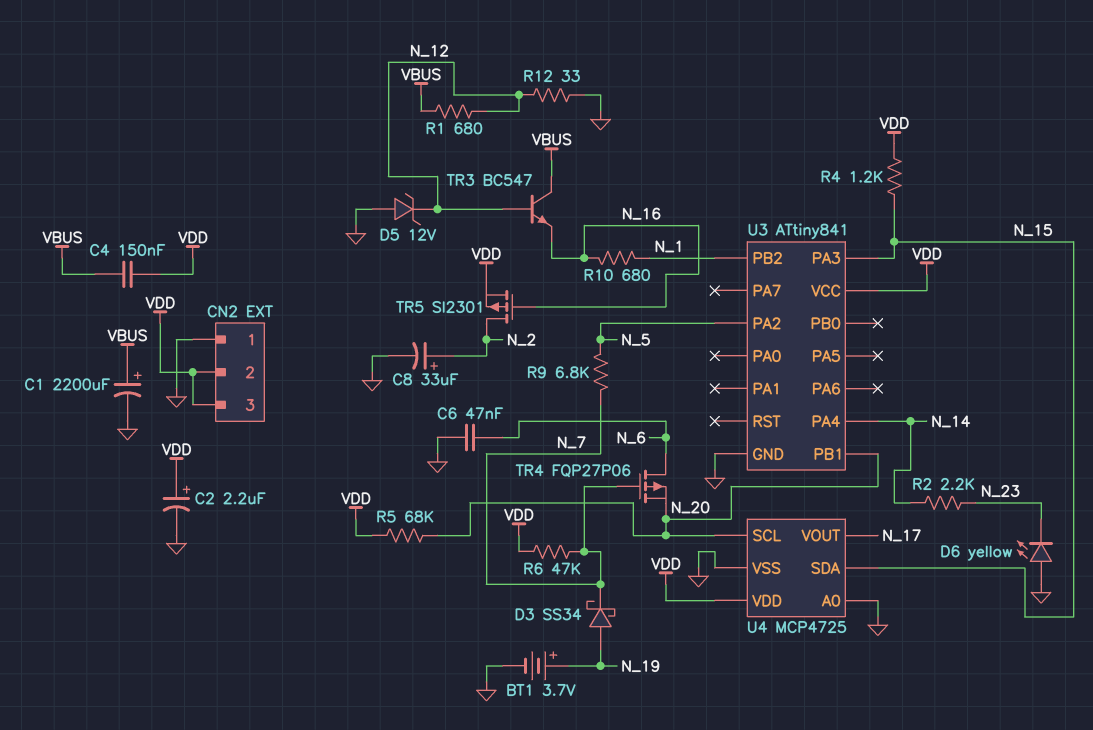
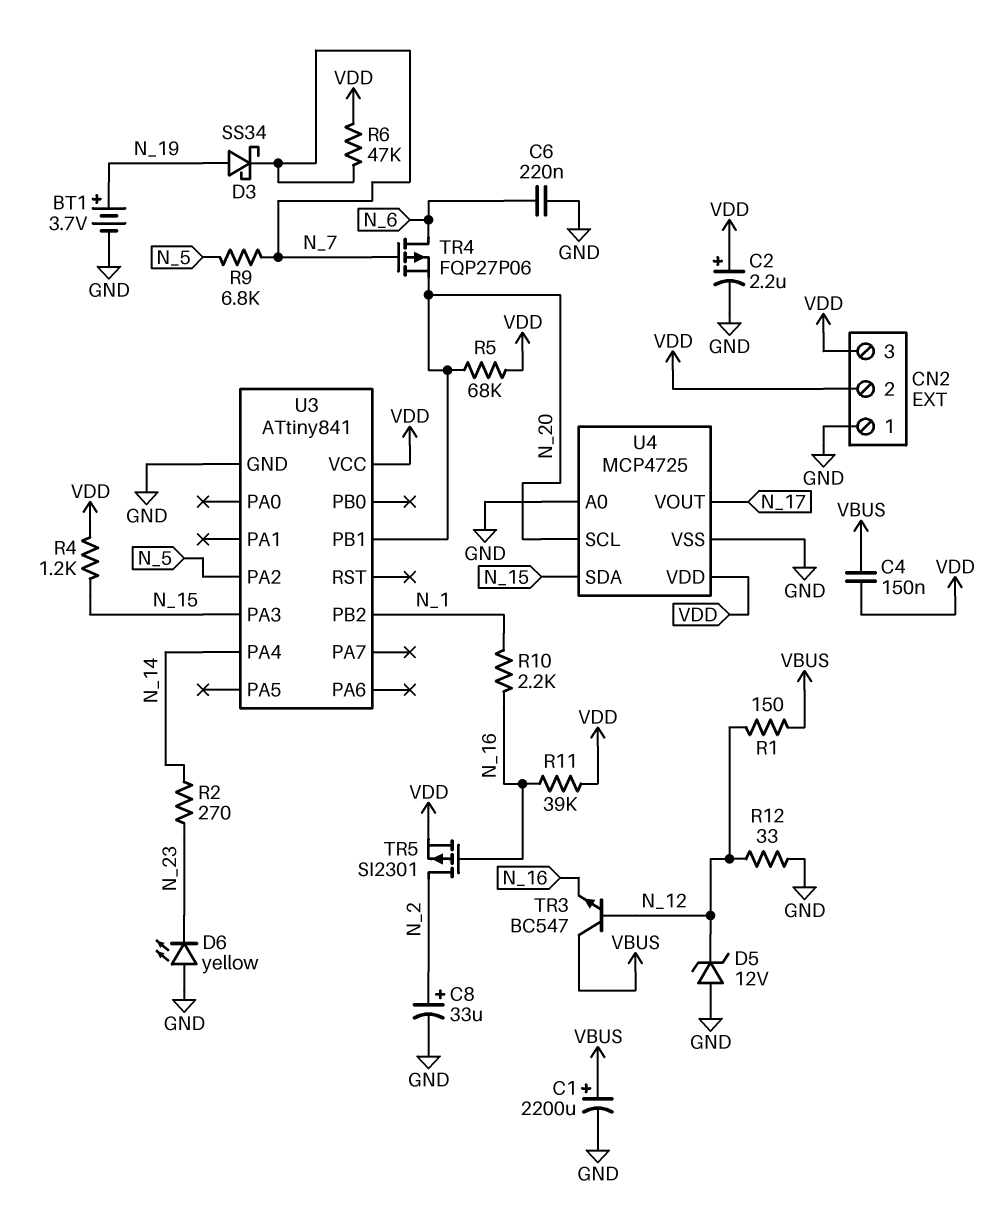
C6: 47nF (GND, N_6) -> 220nF (GND, N_6)
R1: 680 (N_12, VBUS) -> 150 (N_12, VBUS)
R2: 2.2k (N_14, N_23) -> 270 (N_14, N_23)
R10: 680 (N_1, N_16) -> 2.2k (N_1, N_16)
R11: none -> 39k (N_16, VDD)

